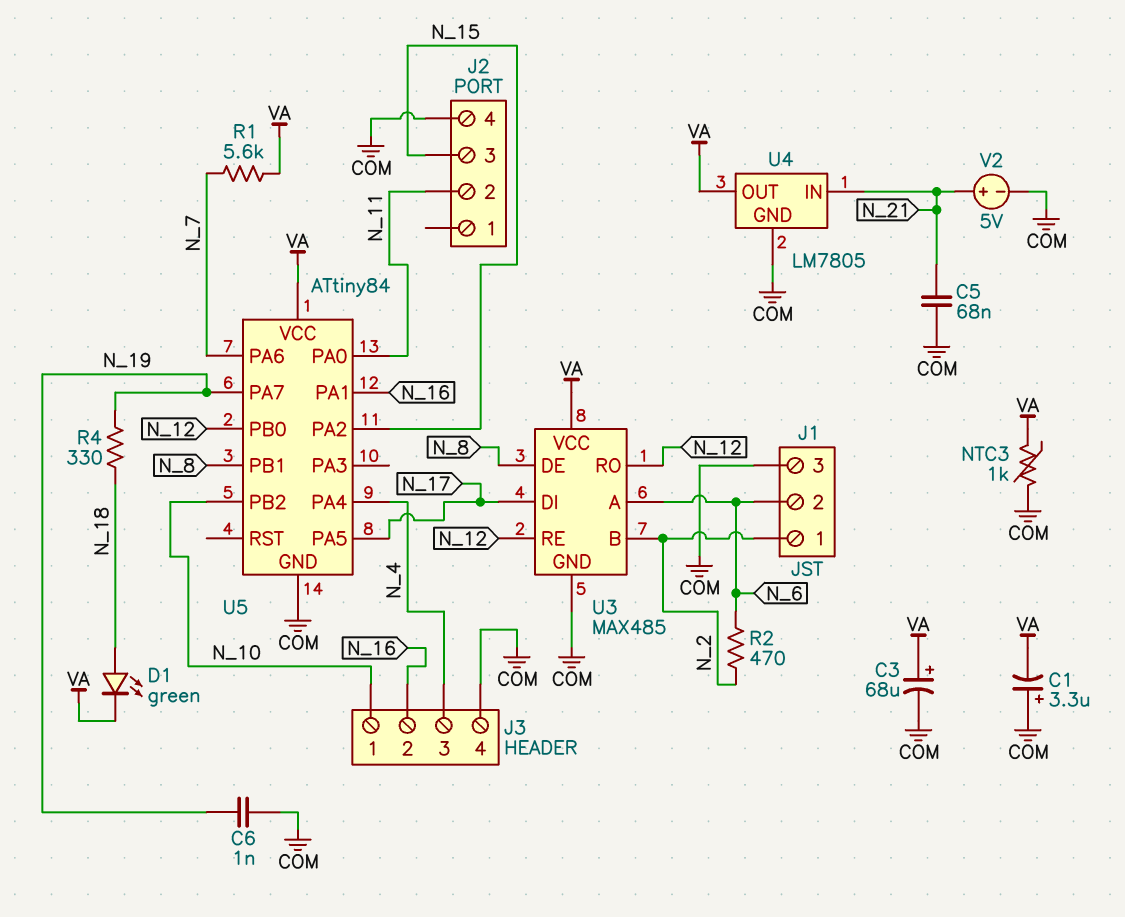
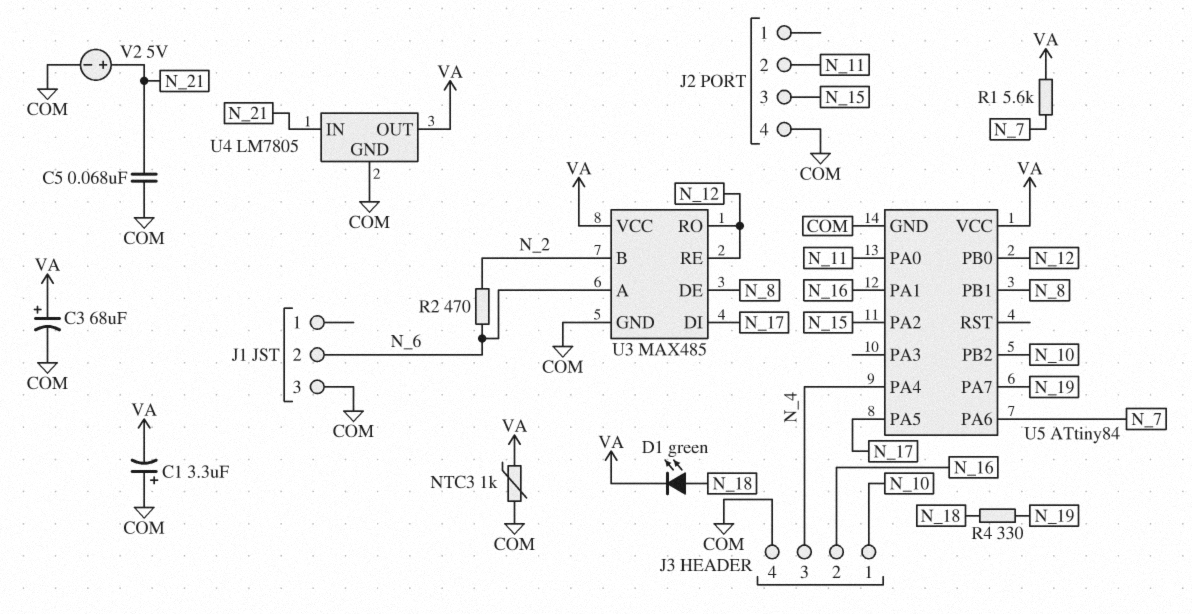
C6: 1nF (COM, N_19) -> none
J1 pin 1: N_2 -> none

